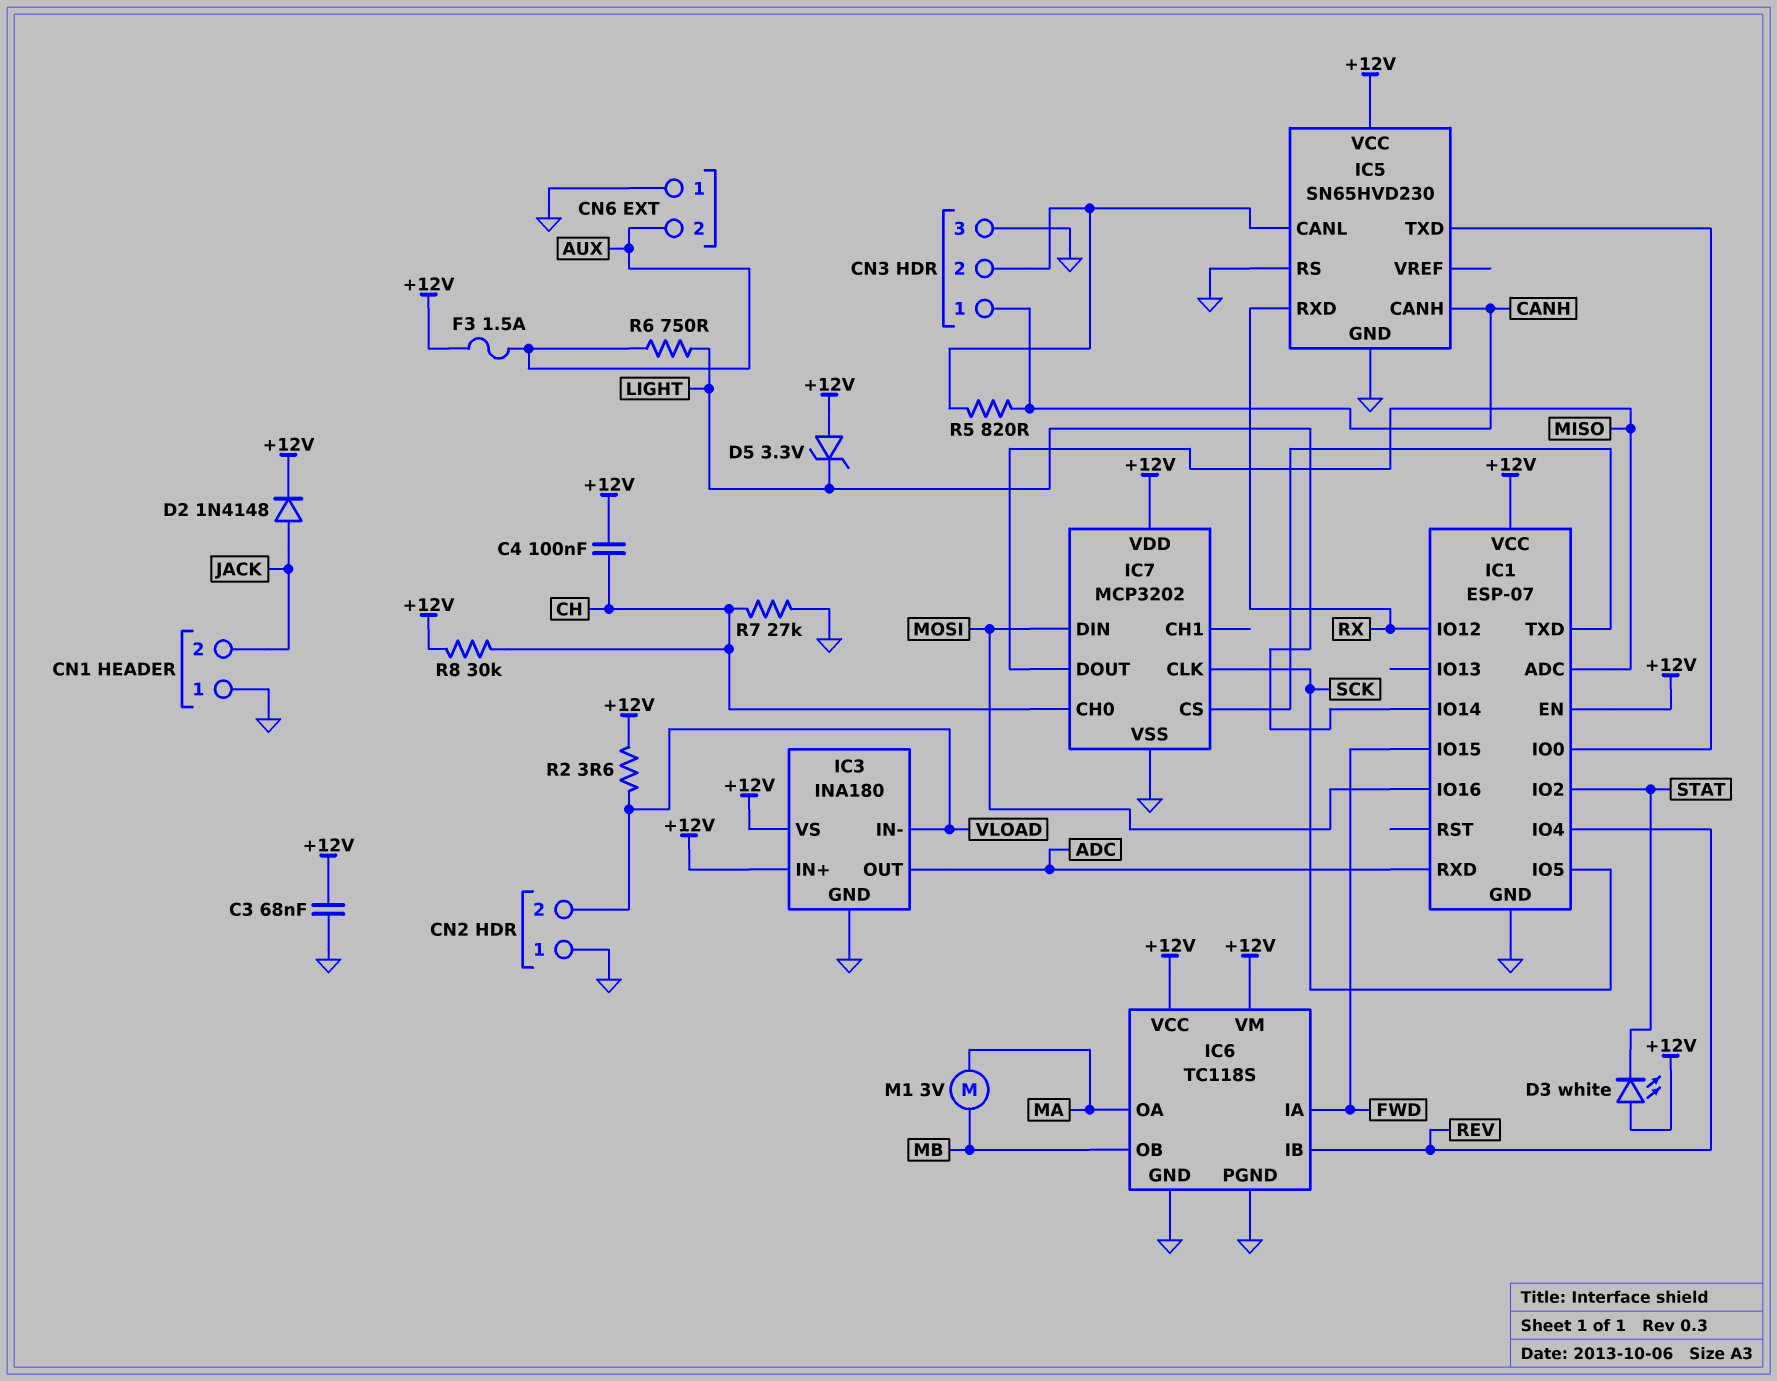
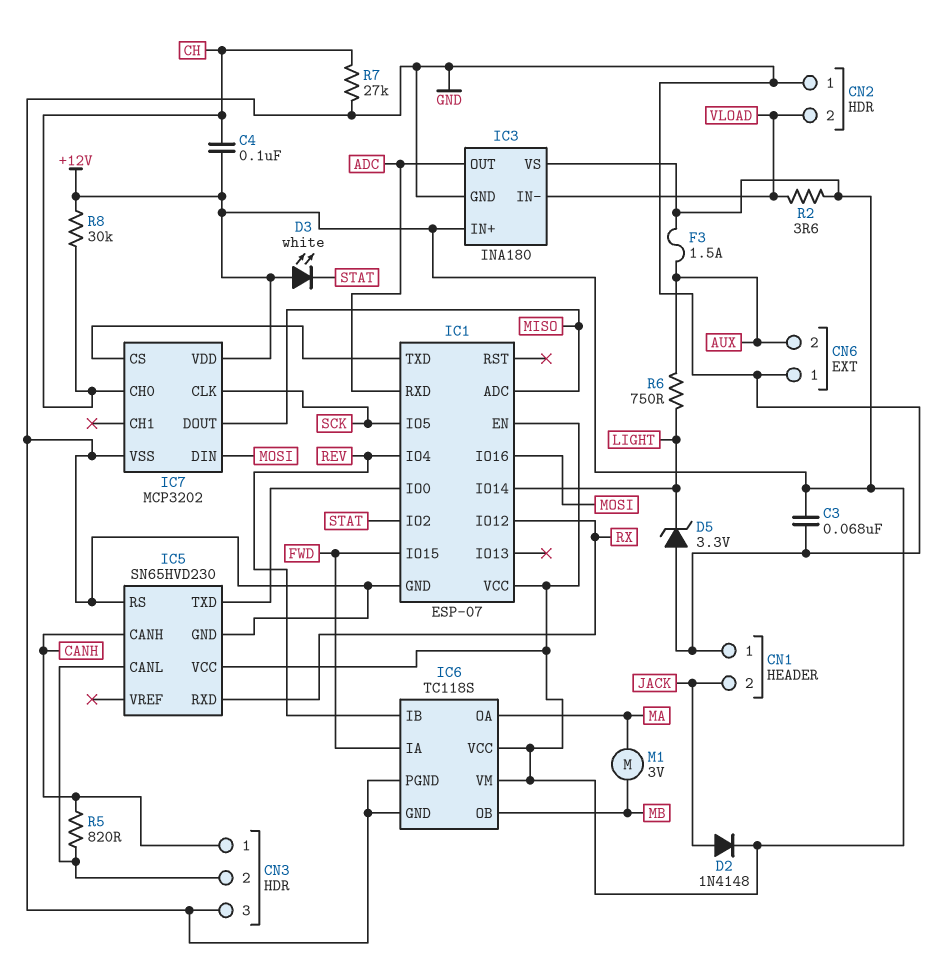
D5: zener 3.3V (A +12V, K LIGHT) -> zener 3.3V (A GND, K LIGHT)

